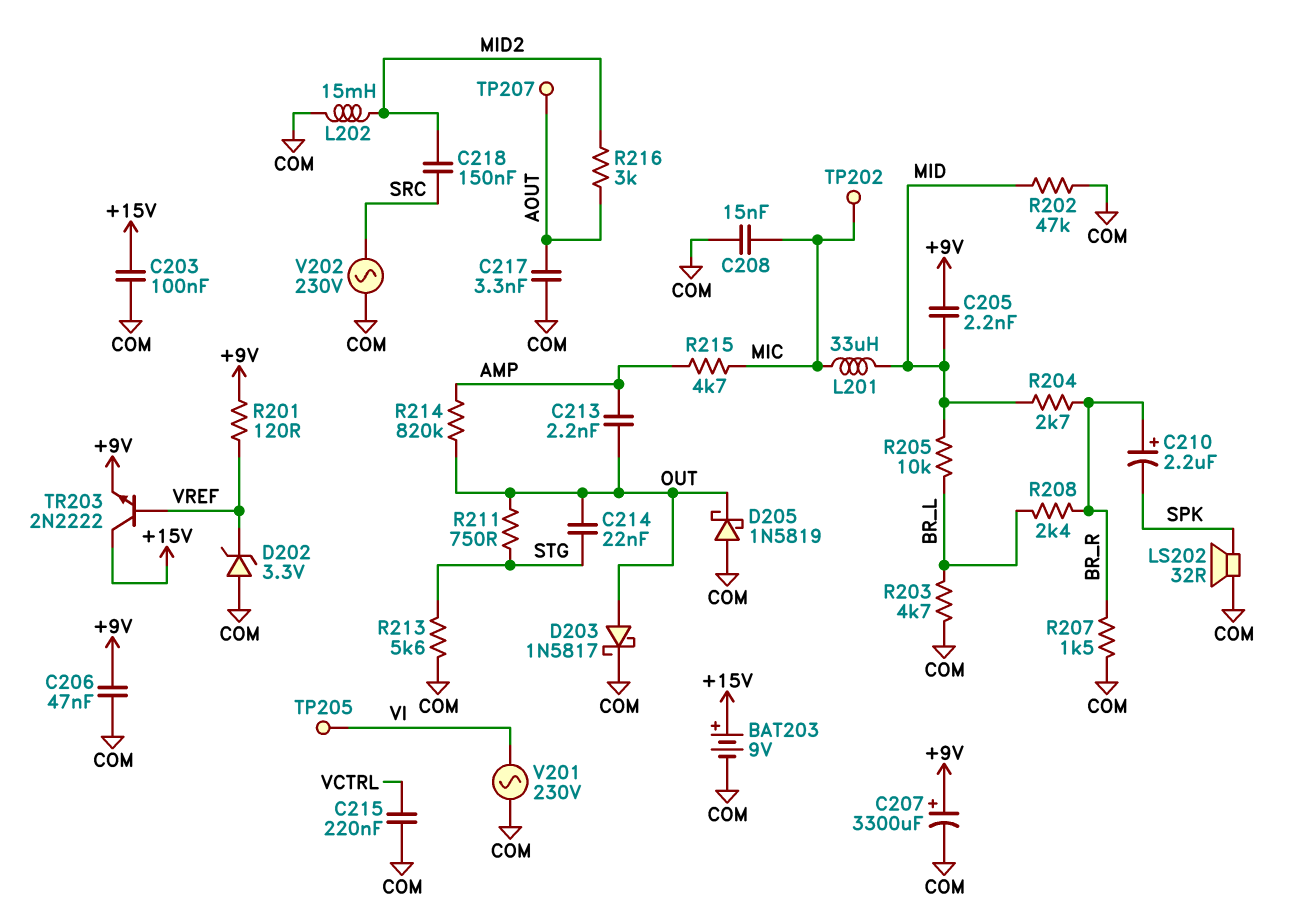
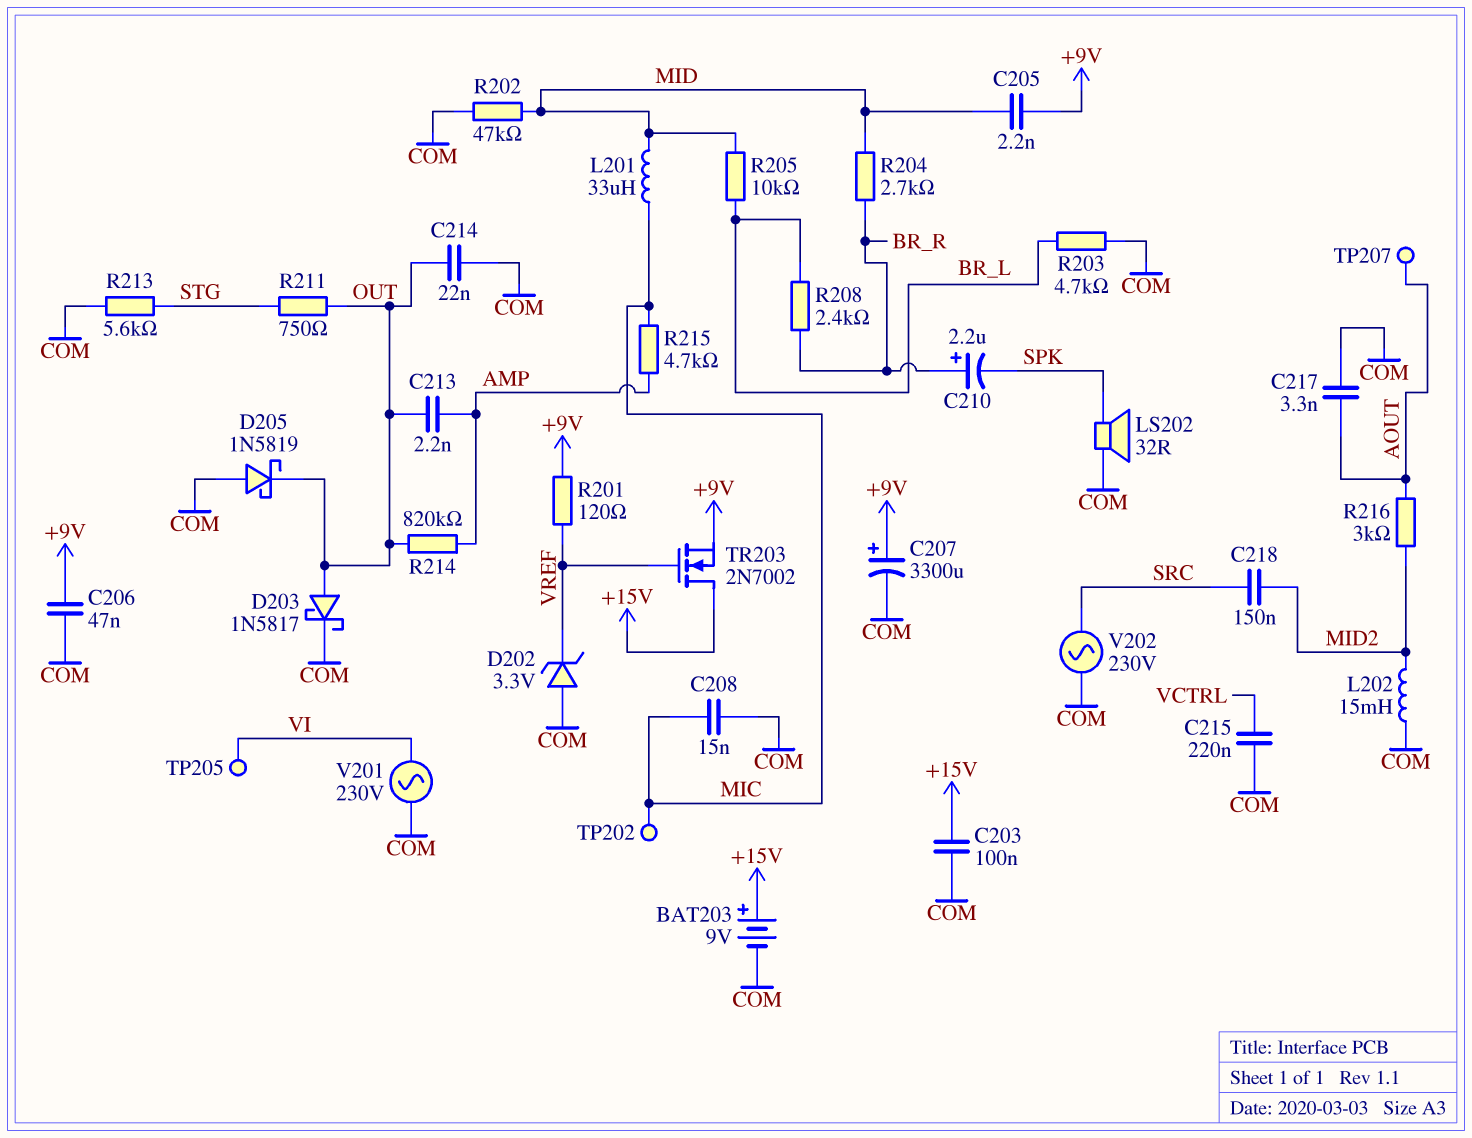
C214: 22nF (OUT, STG) -> 22nF (COM, OUT)
R207: 1.5k (BR_R, COM) -> none
TR203: NPN 2N2222 (B VREF, C +15V, E +9V) -> NMOS 2N7002 (G VREF, D +15V, S +9V)

